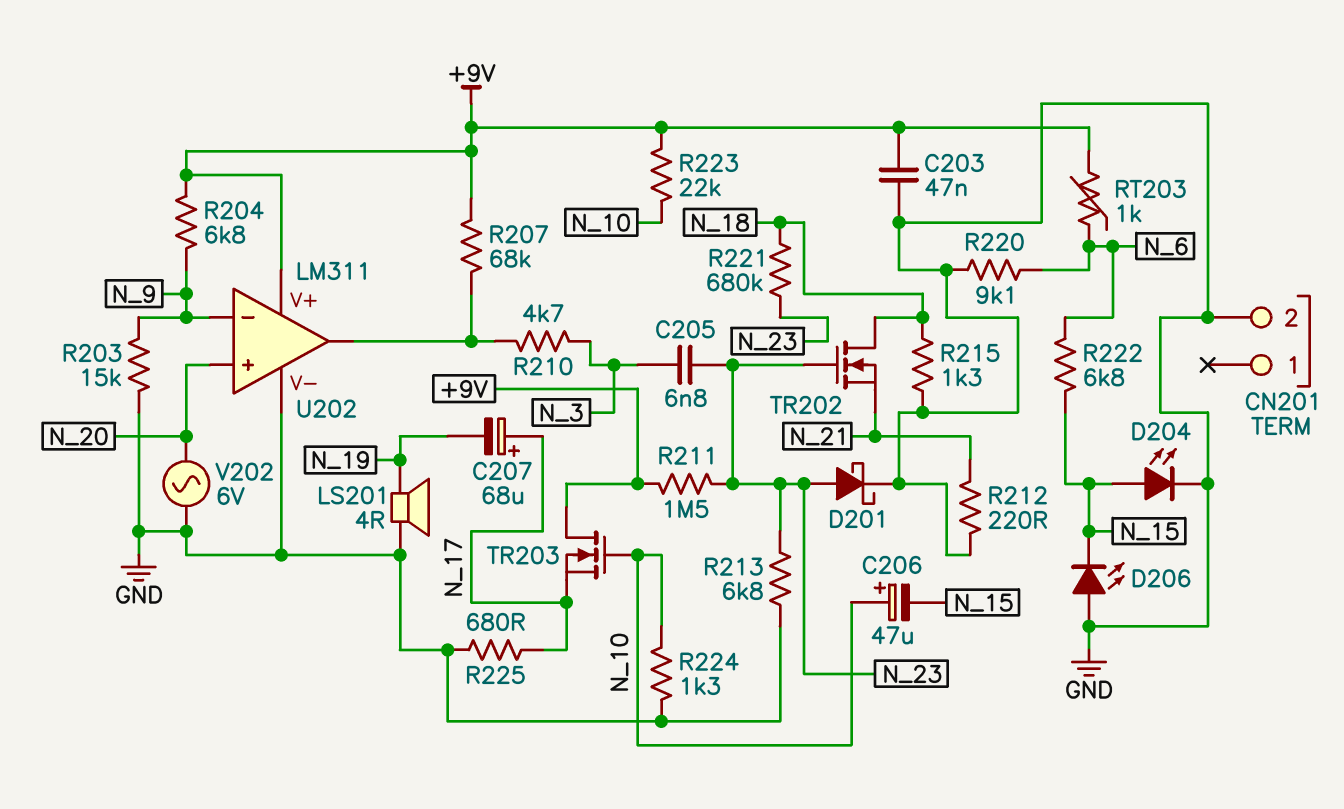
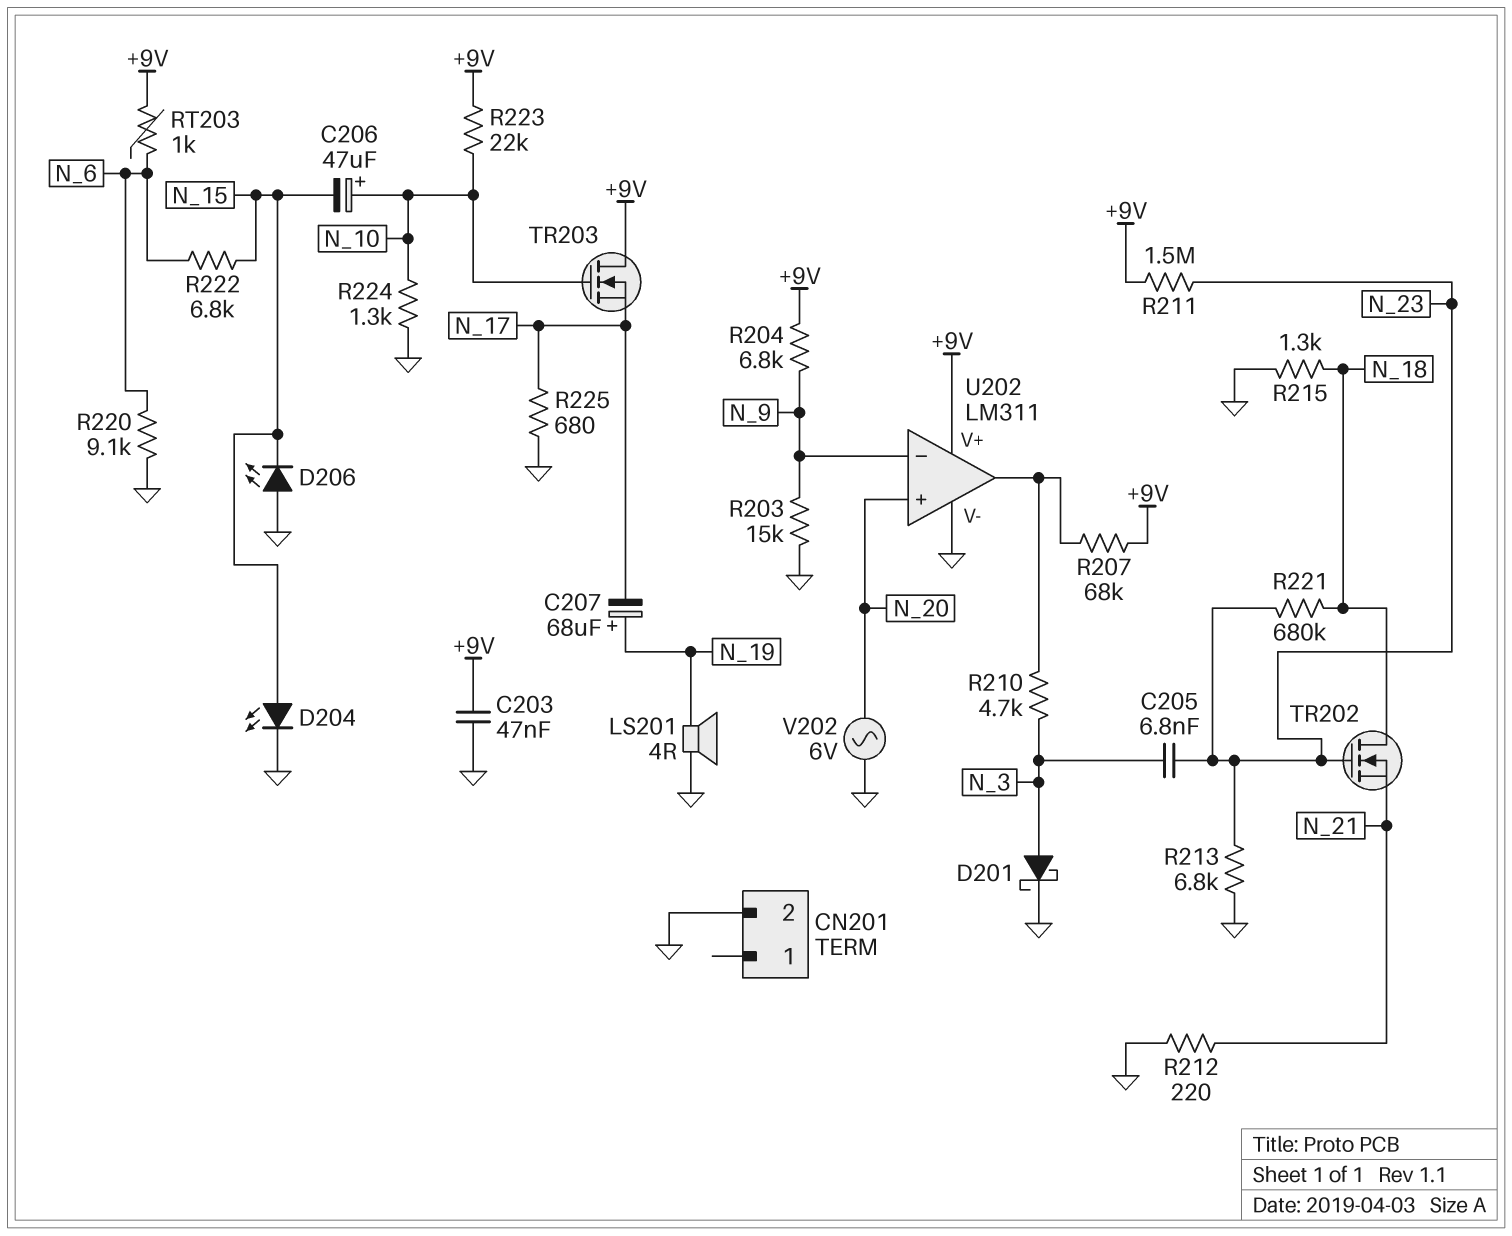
C207: 68uF (plus N_17, minus N_19) -> 68uF (plus N_19, minus N_17)
D201: schottky (A N_23, K GND) -> schottky (A N_3, K GND)

